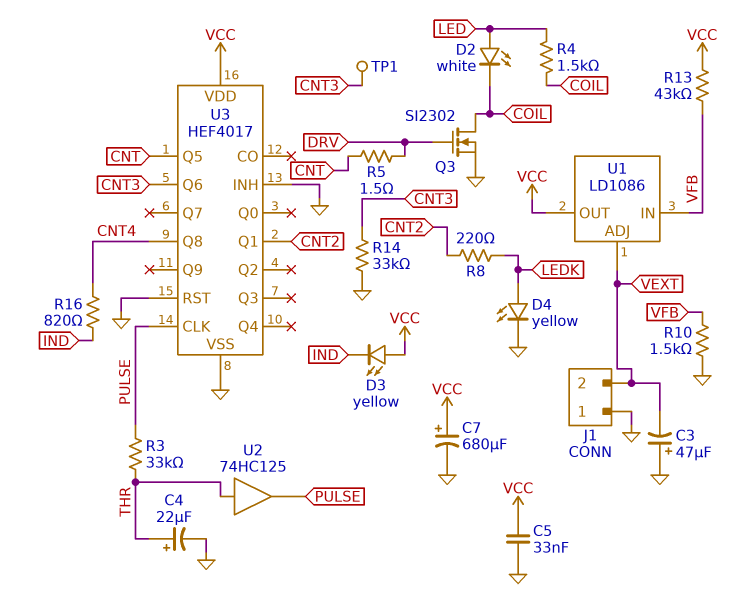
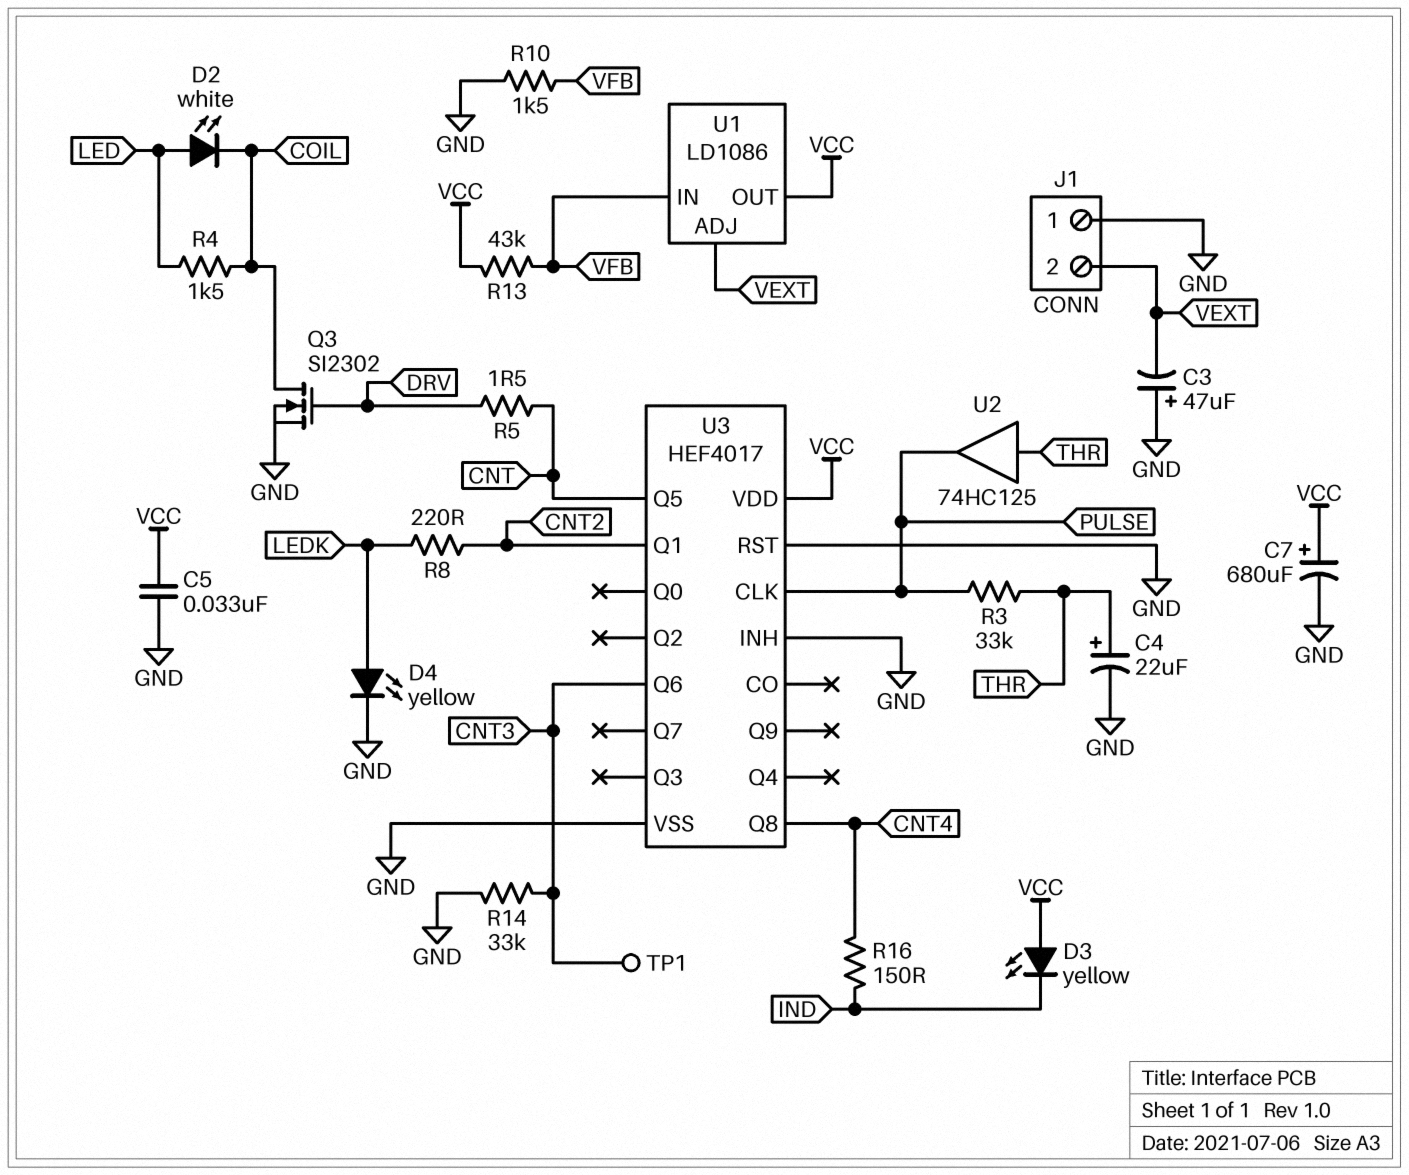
R16: 820 (CNT4, IND) -> 150 (CNT4, IND)

